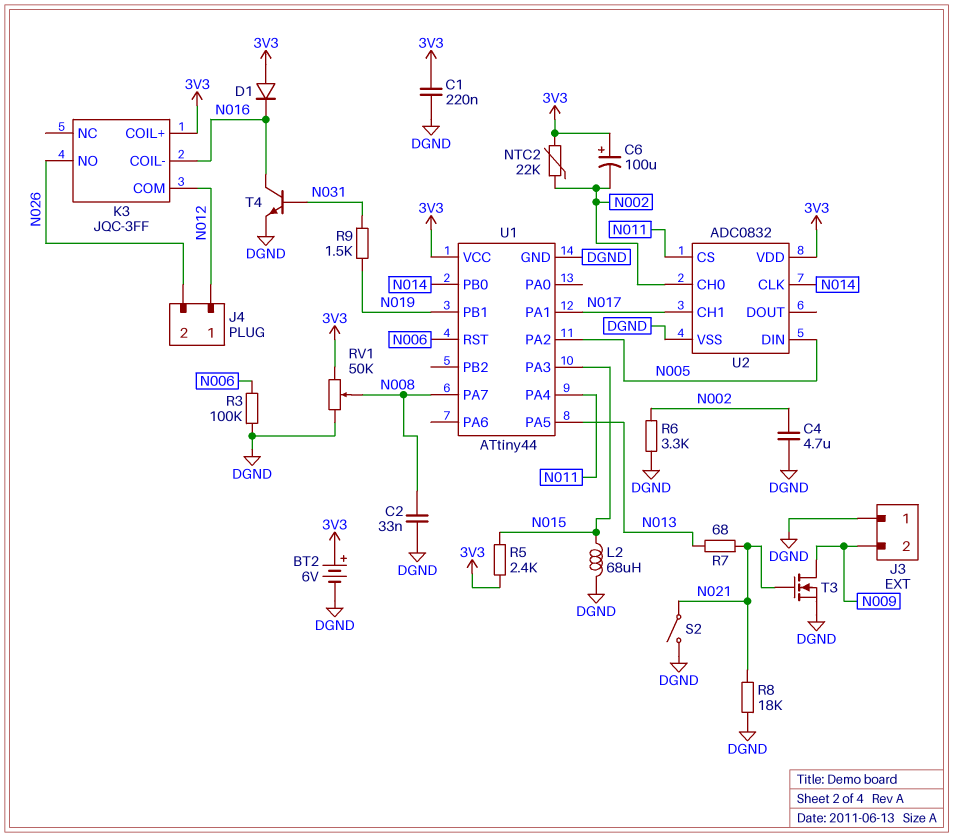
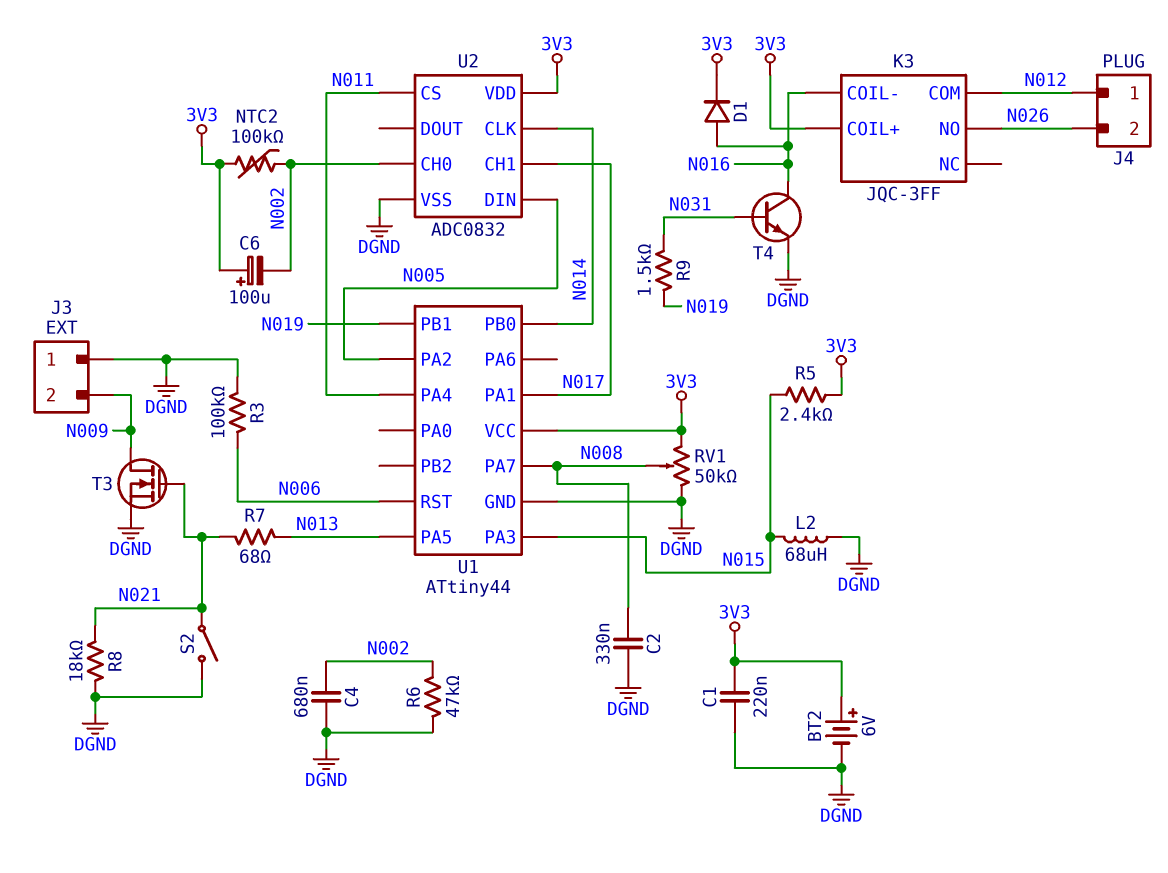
C2: 33nF (DGND, N008) -> 330nF (DGND, N008)
C4: 4.7uF (DGND, N002) -> 680nF (DGND, N002)
D1: diode (A 3V3, K N016) -> diode (A N016, K 3V3)
NTC2: 22k (3V3, N002) -> 100k (3V3, N002)
R6: 3.3k (DGND, N002) -> 47k (DGND, N002)

